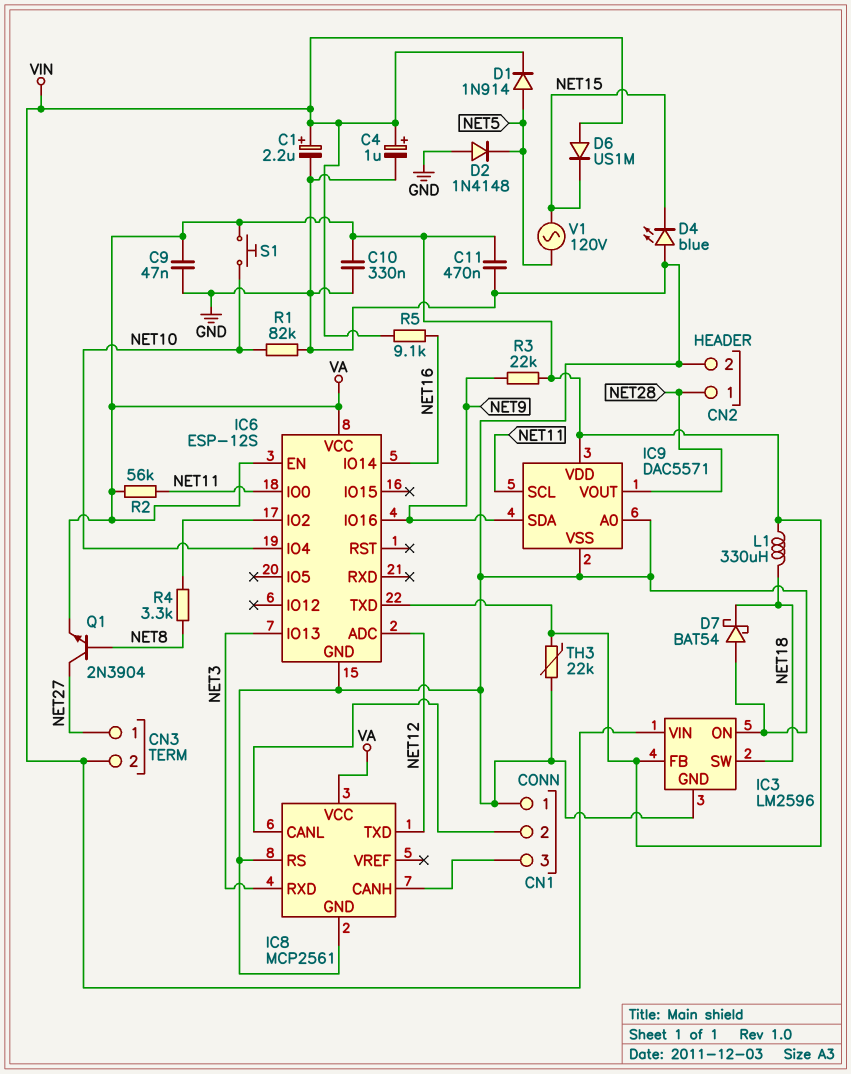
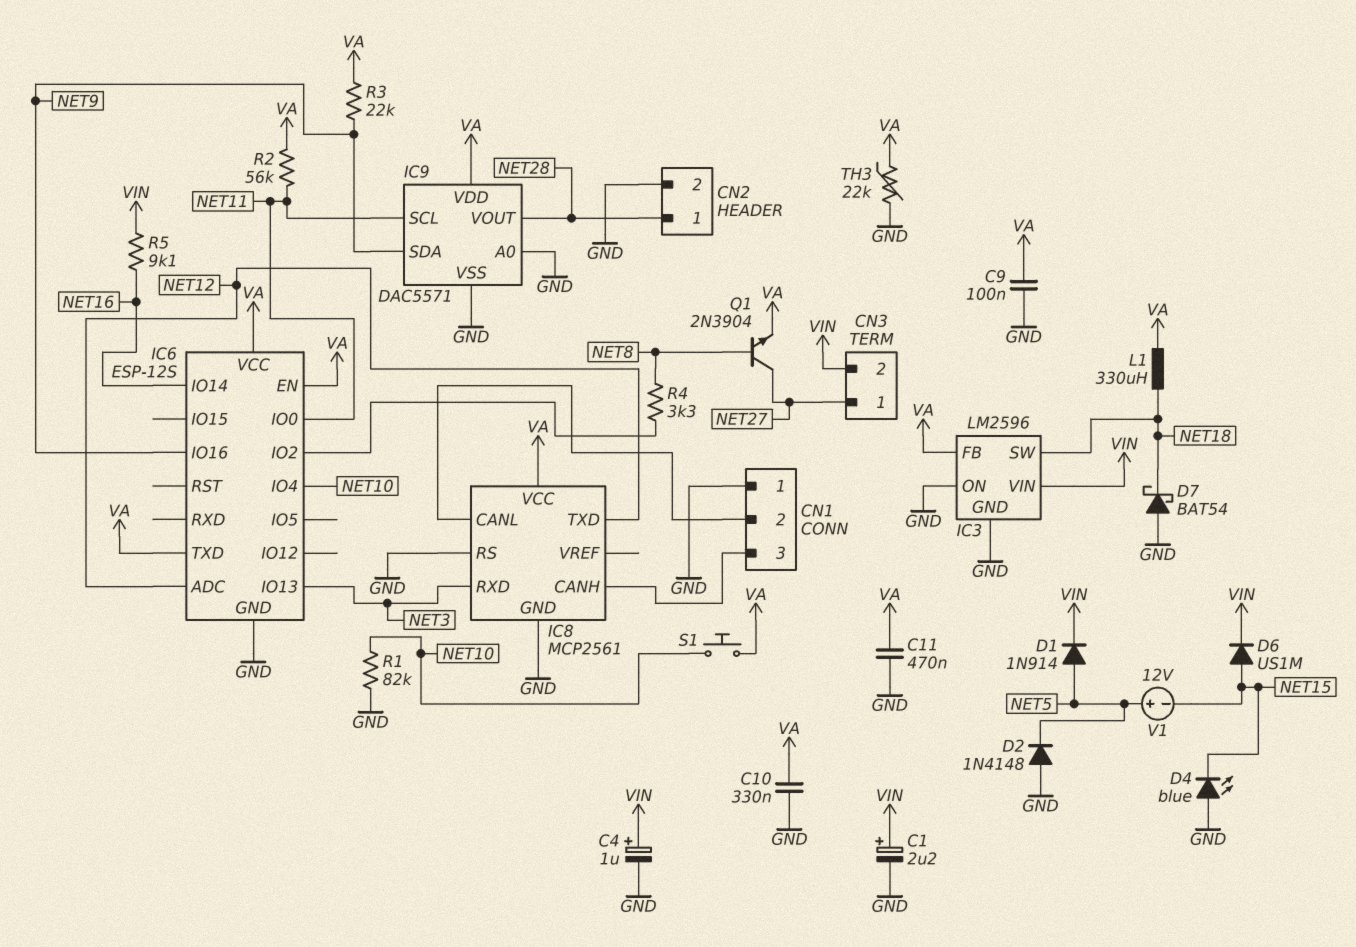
C9: 47nF (GND, VA) -> 100nF (GND, VA)
D6: diode US1M (A VIN, K NET15) -> diode US1M (A NET15, K VIN)
V1: AC 120V (NET5, NET15) -> 12V (plus NET5, minus NET15)

